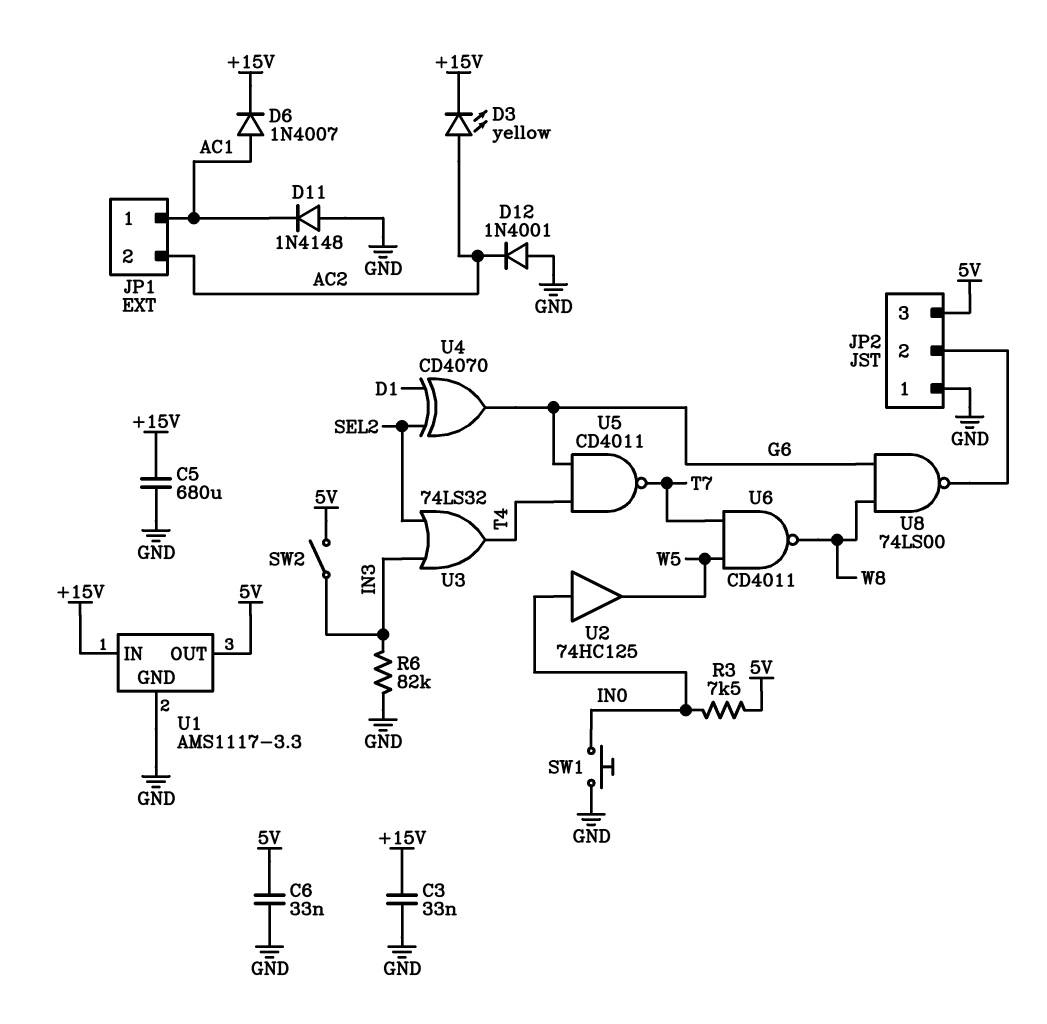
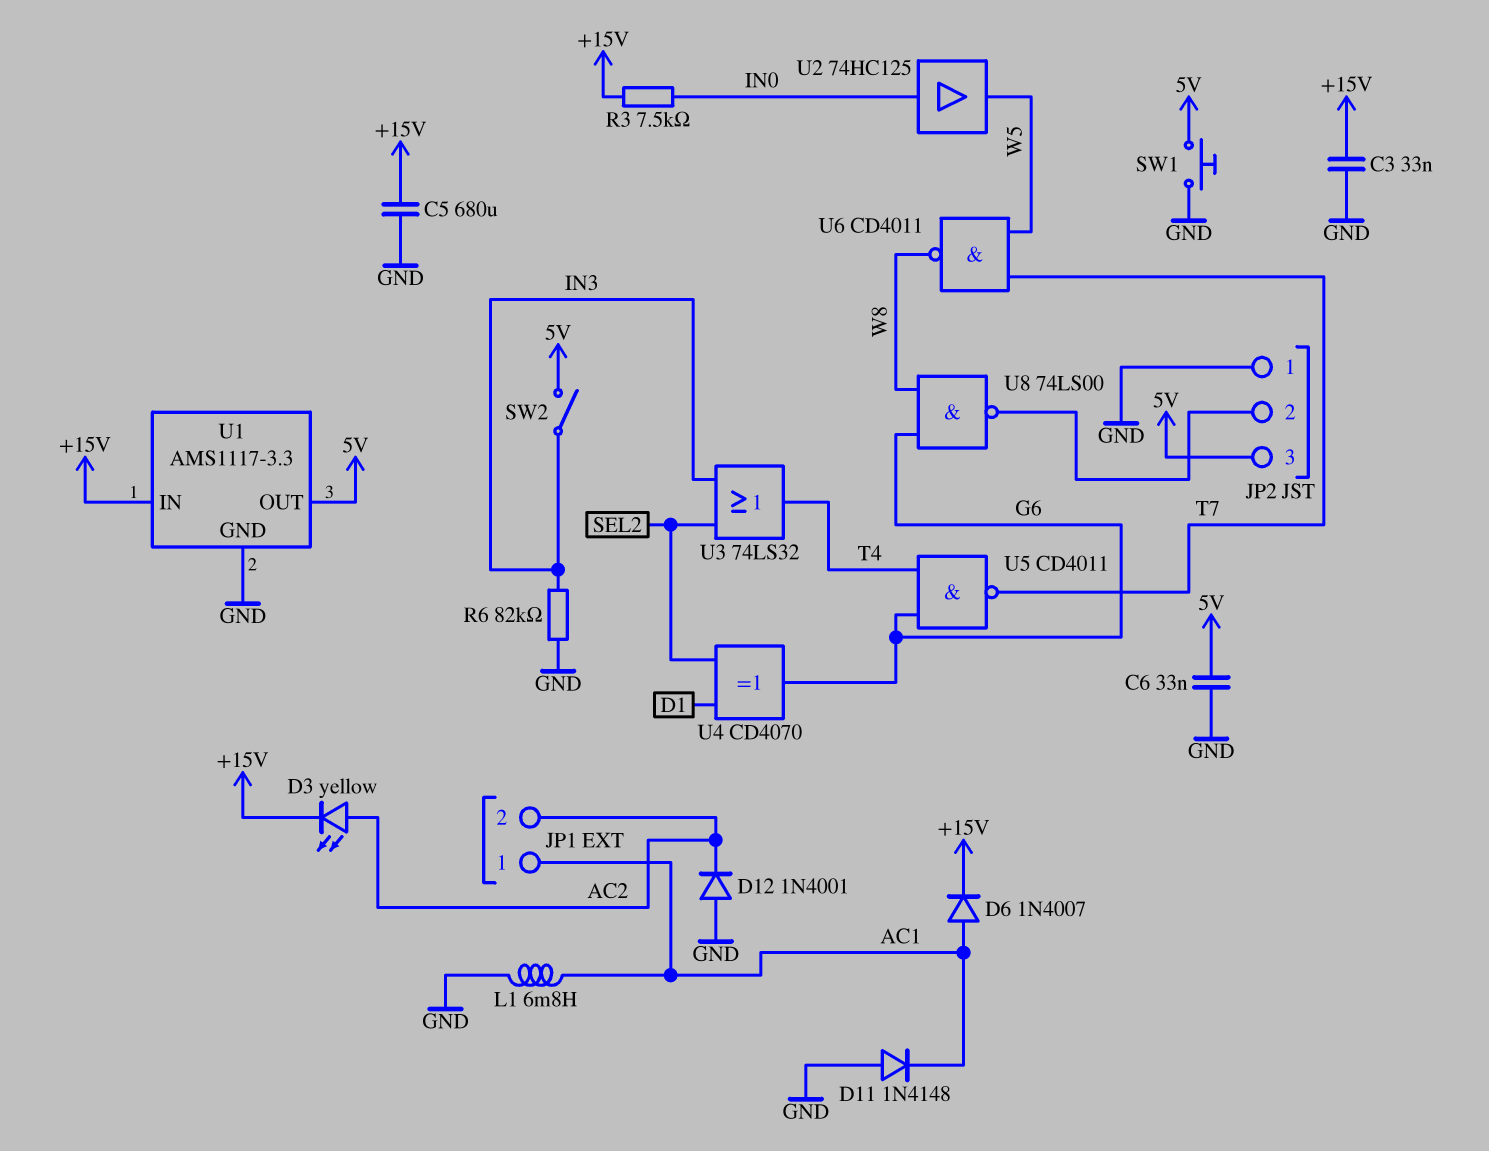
L1: none -> 6.8mH (AC1, GND)
R3: 7.5k (5V, IN0) -> 7.5k (+15V, IN0)
SW1: button (GND, IN0) -> button (5V, GND)

